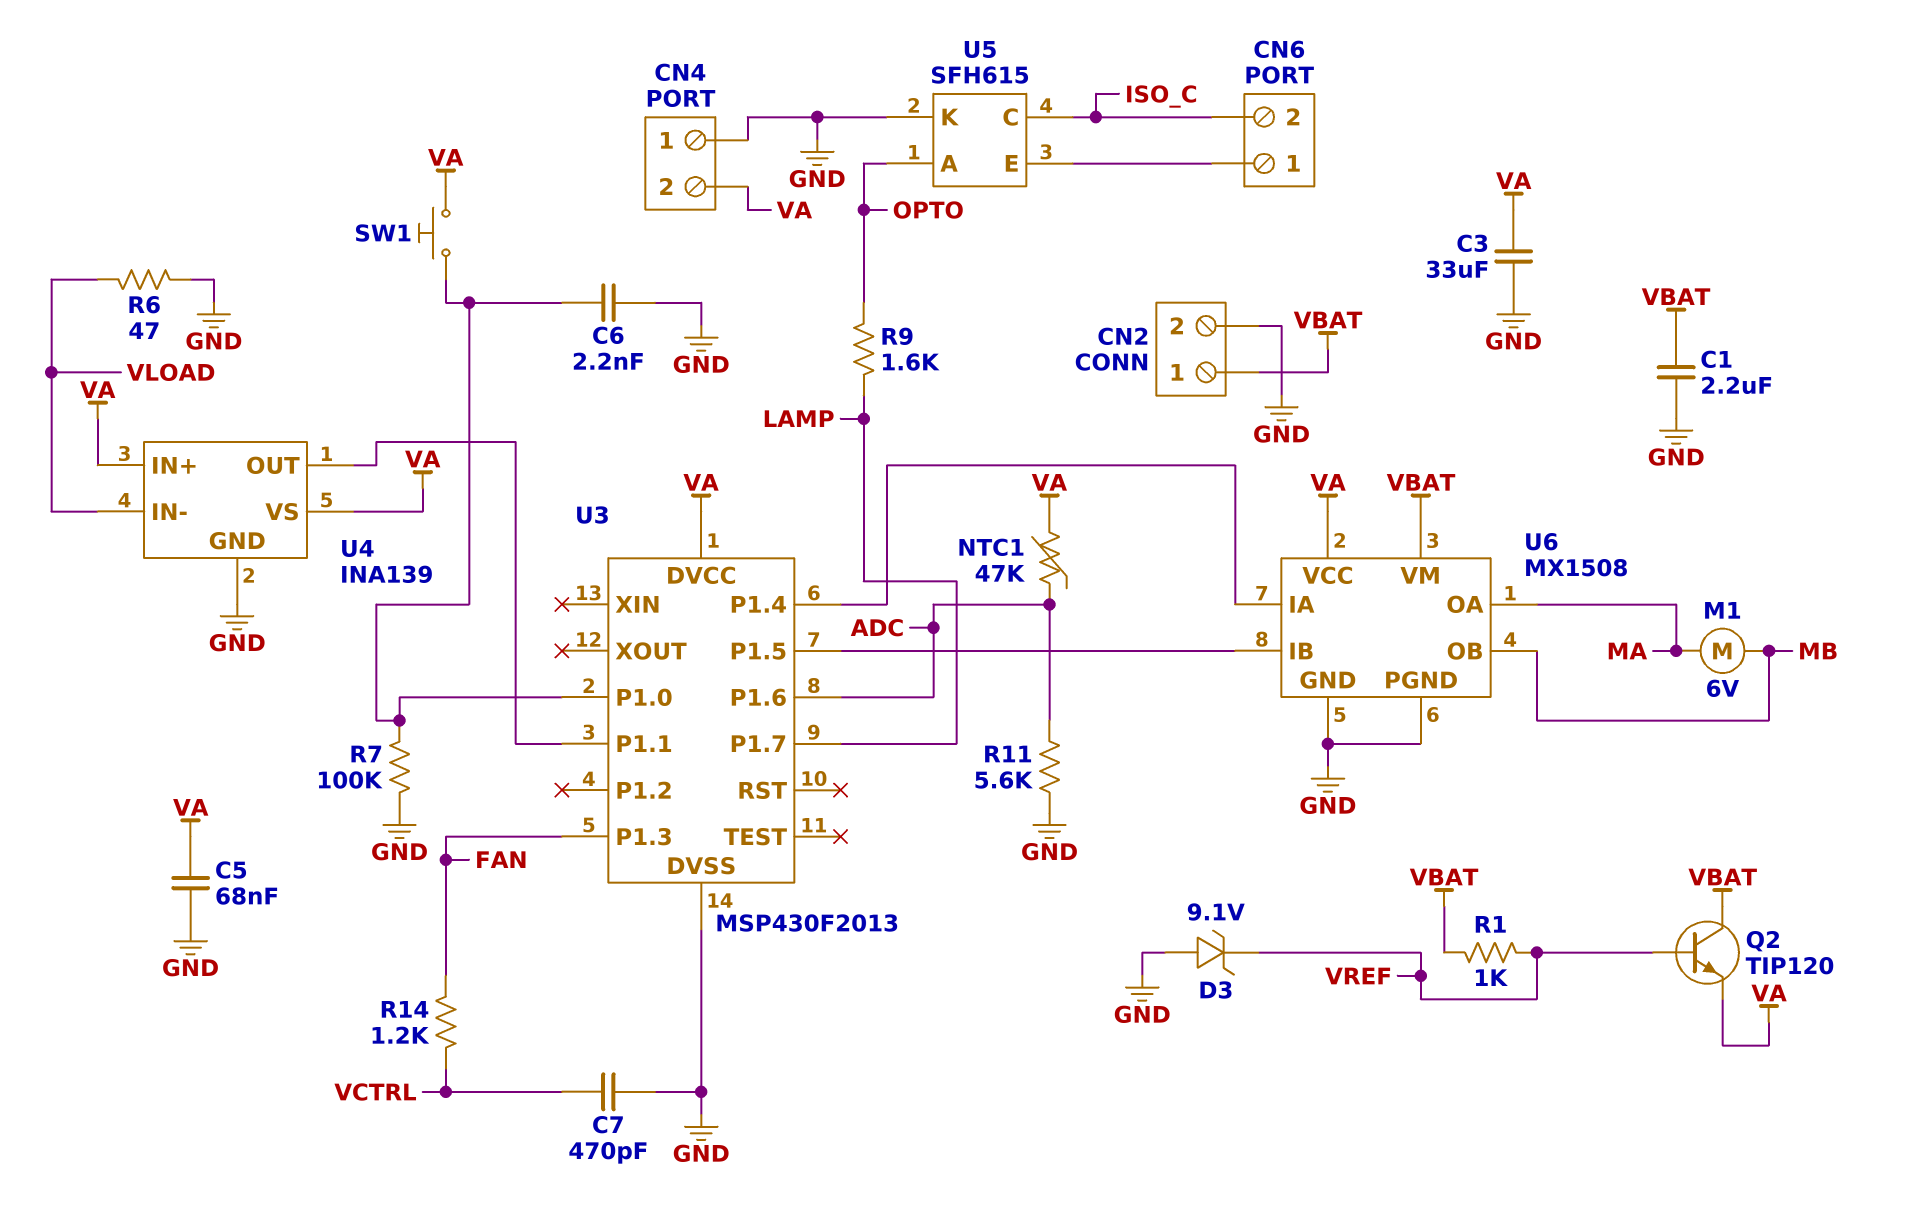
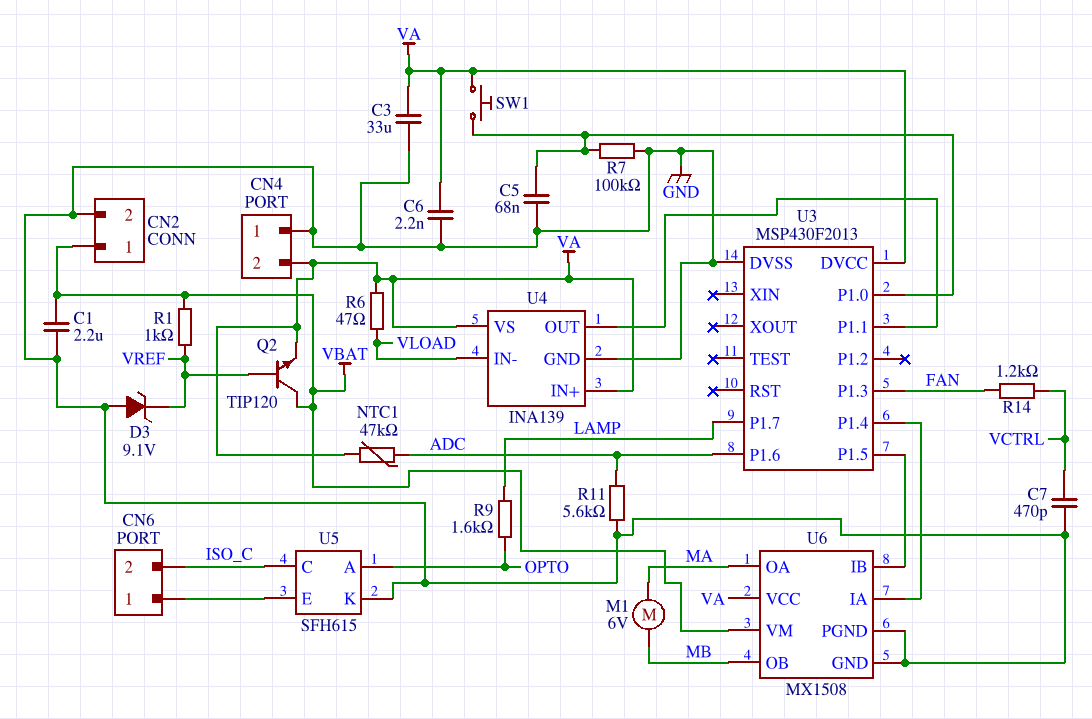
C5: 68nF (GND, VA) -> 68nF (GND, U3/P1.0)
C6: 2.2nF (GND, U3/P1.0) -> 2.2nF (GND, VA)
R6: 47 (GND, VLOAD) -> 47 (VA, VLOAD)

